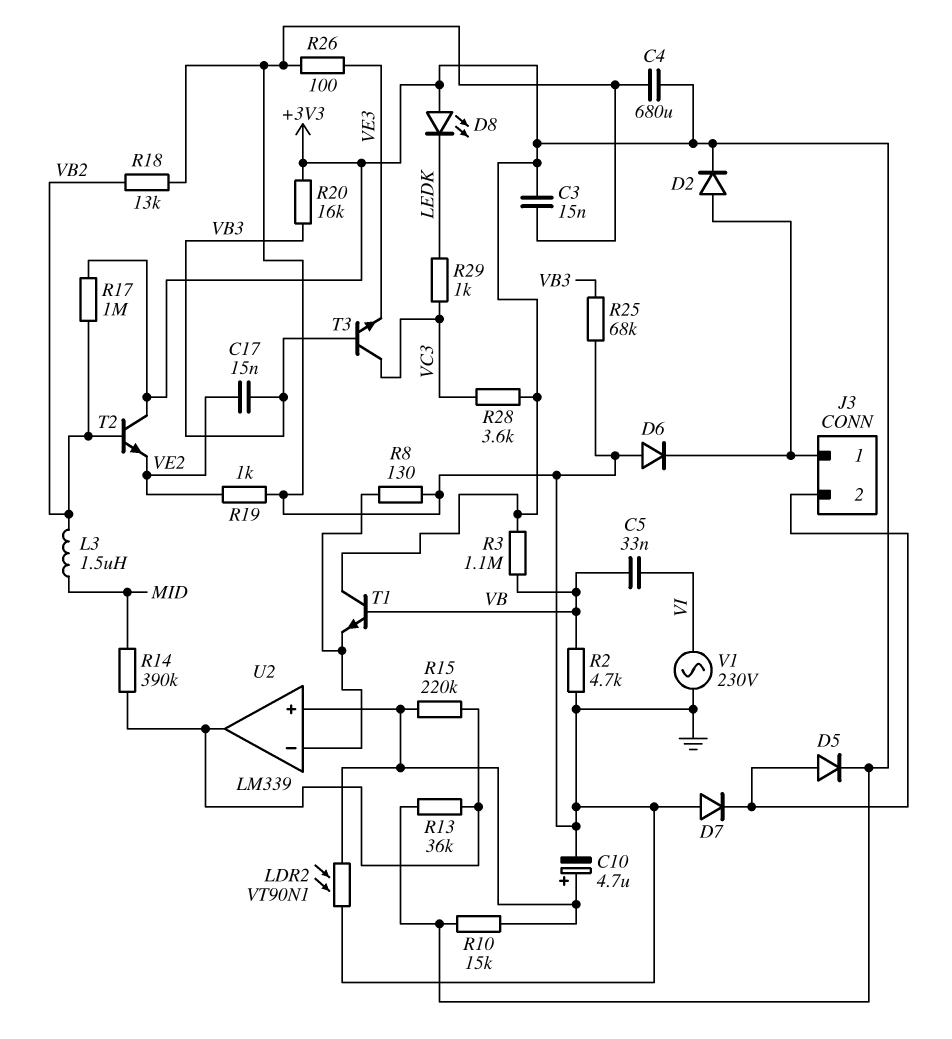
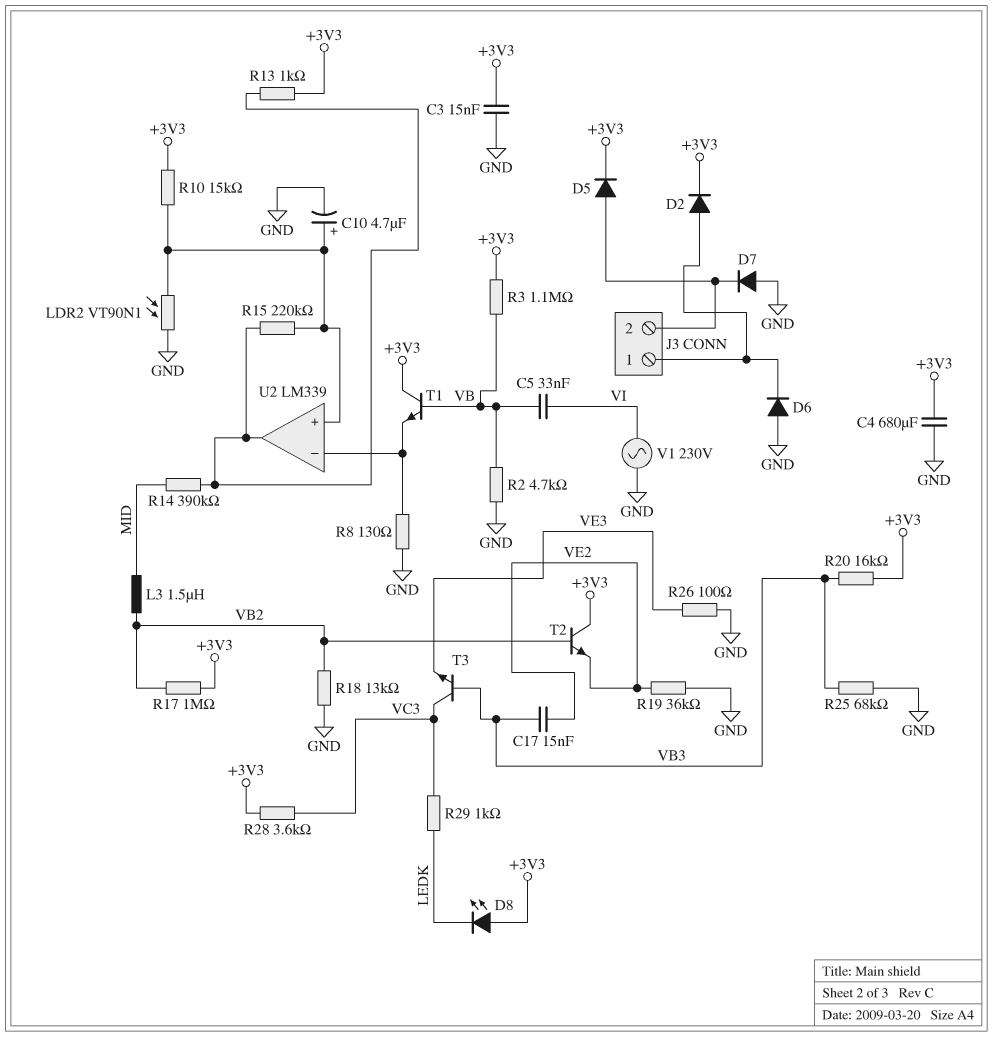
R13: 36k (+3V3, U2/out) -> 1k (+3V3, U2/out)
R19: 1k (GND, VE2) -> 36k (GND, VE2)

